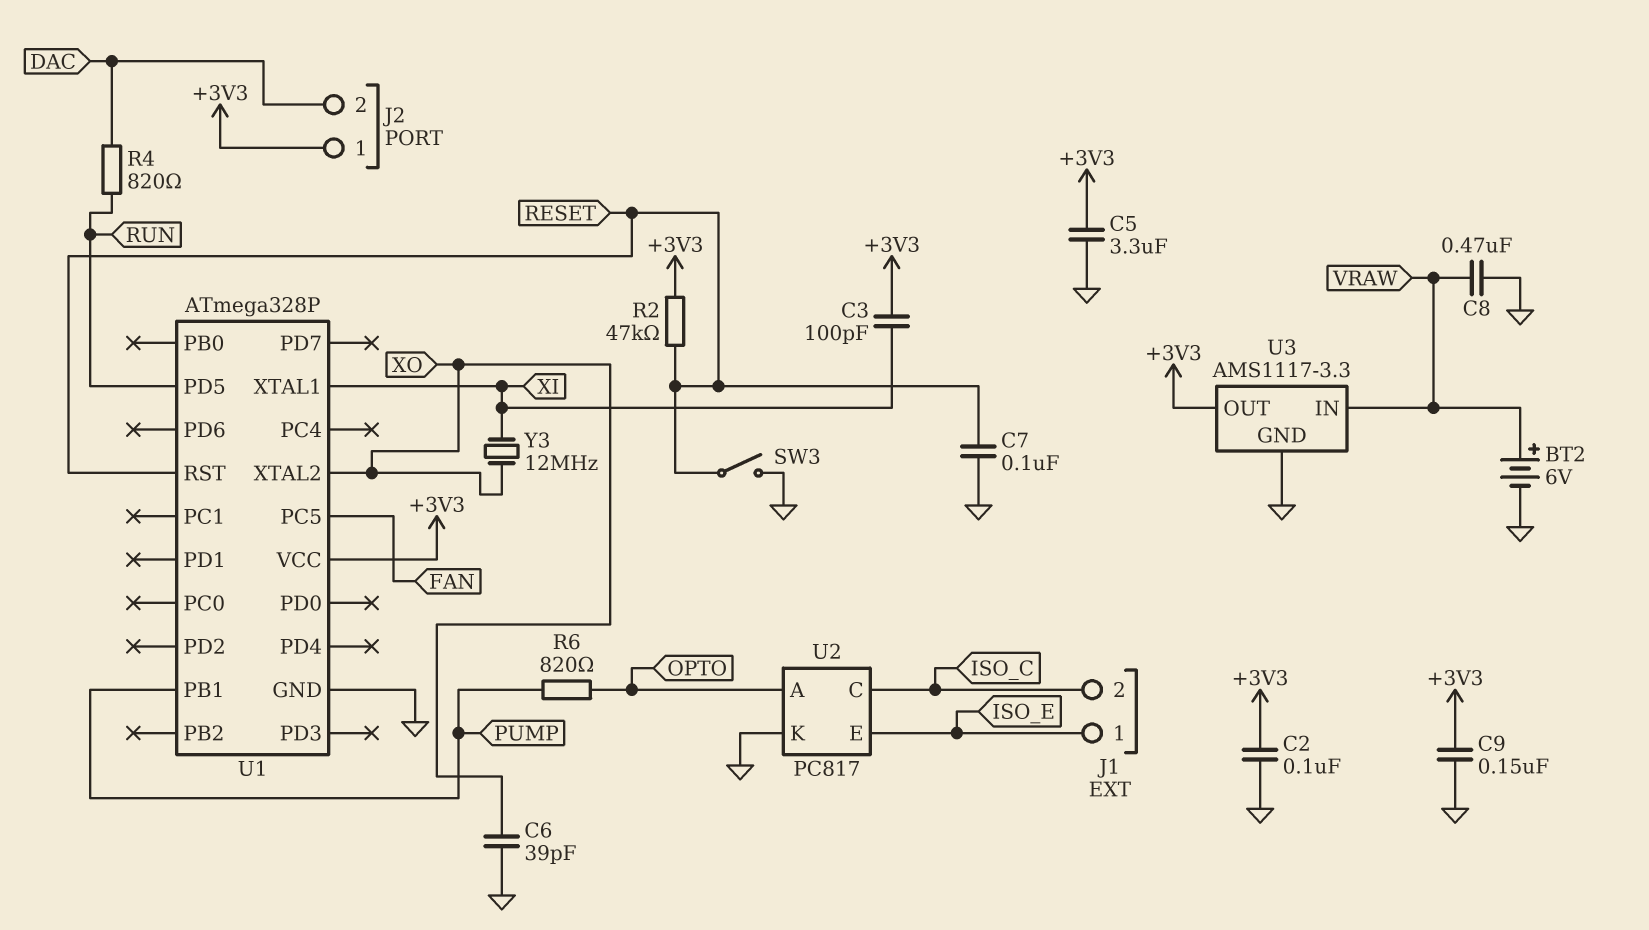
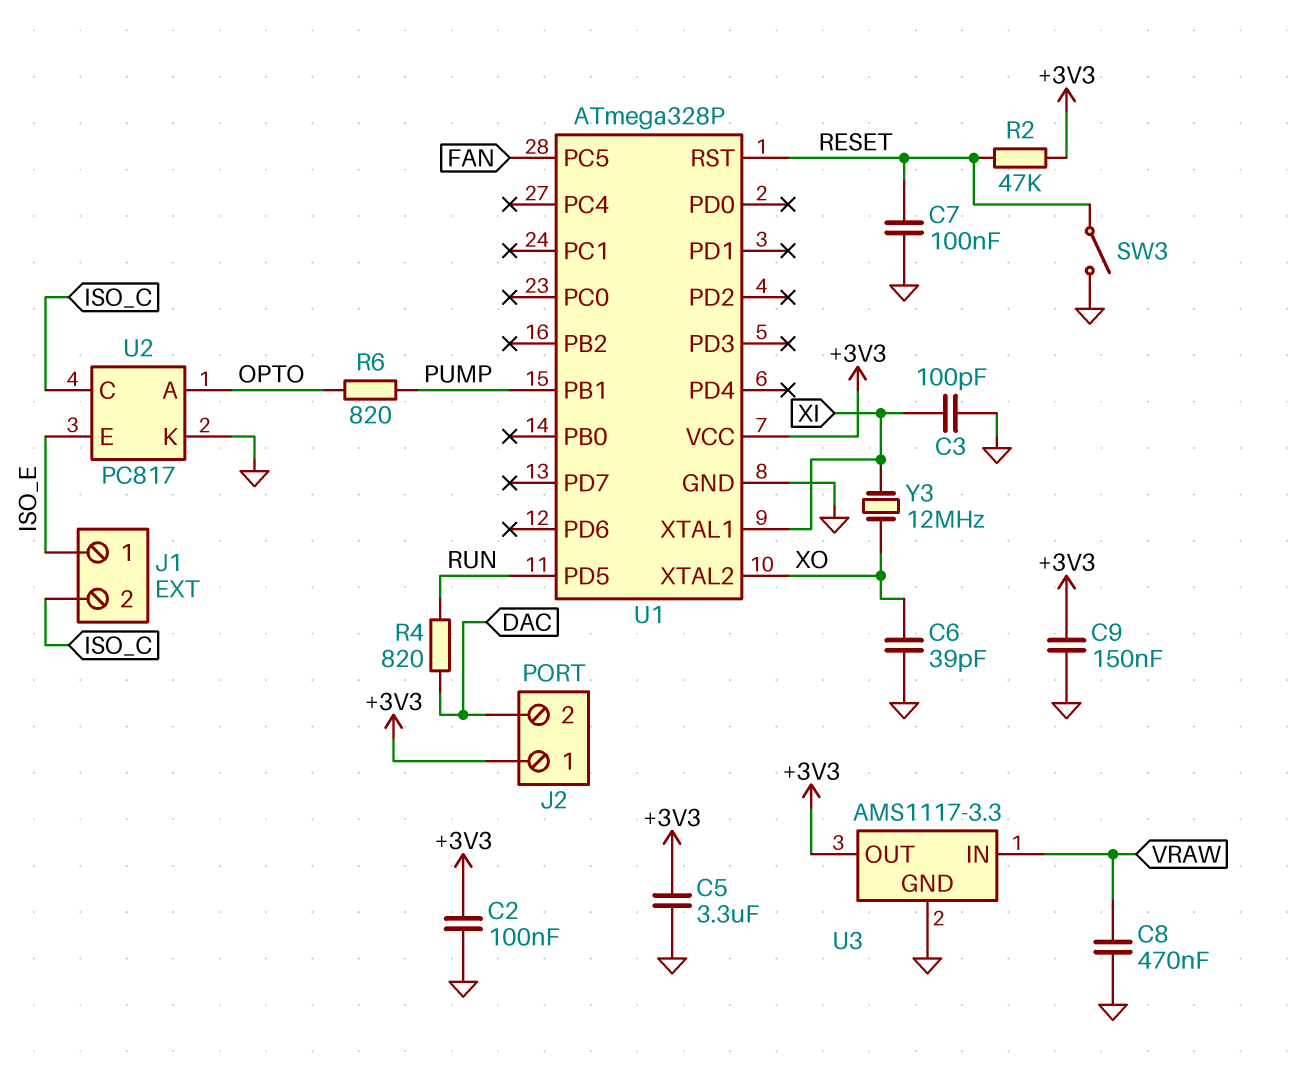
BT2: 6V (plus VRAW, minus GND) -> none
C3: 100pF (+3V3, XI) -> 100pF (GND, XI)

